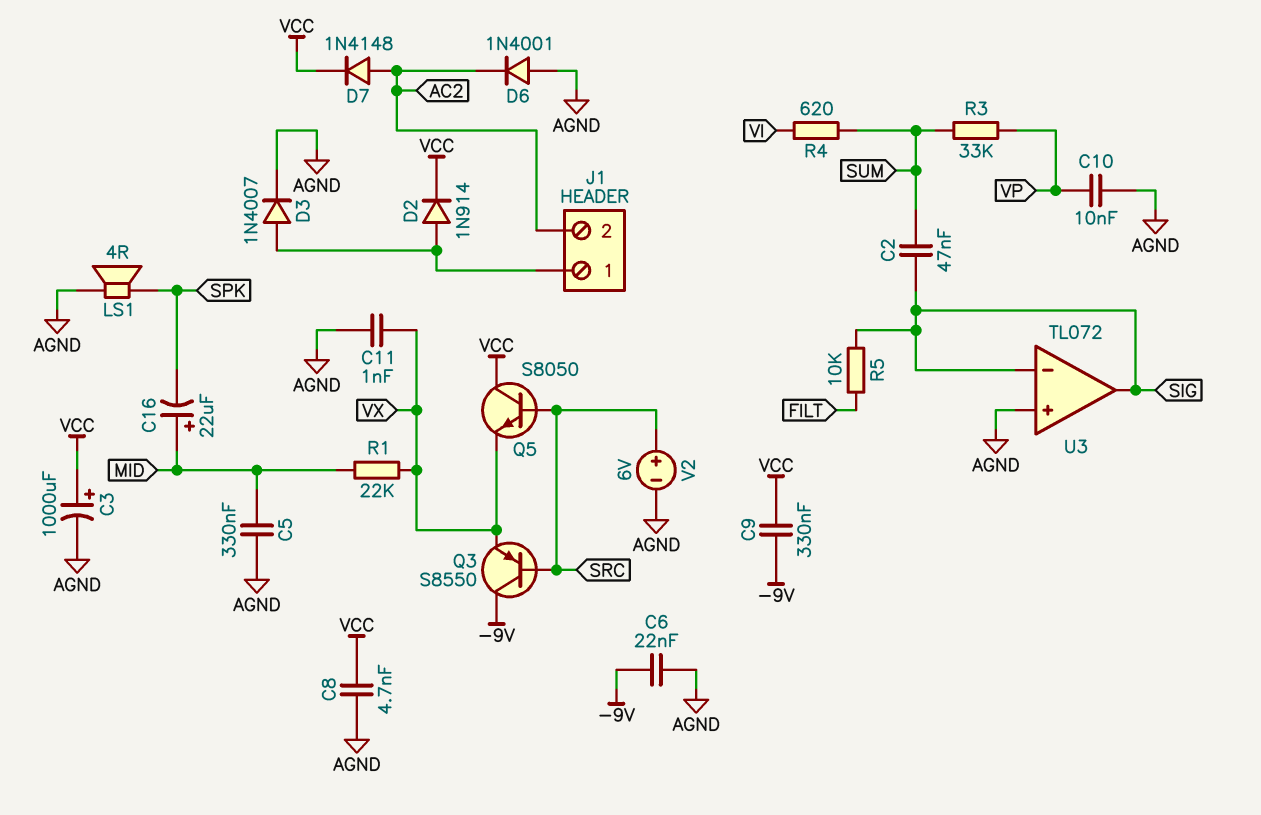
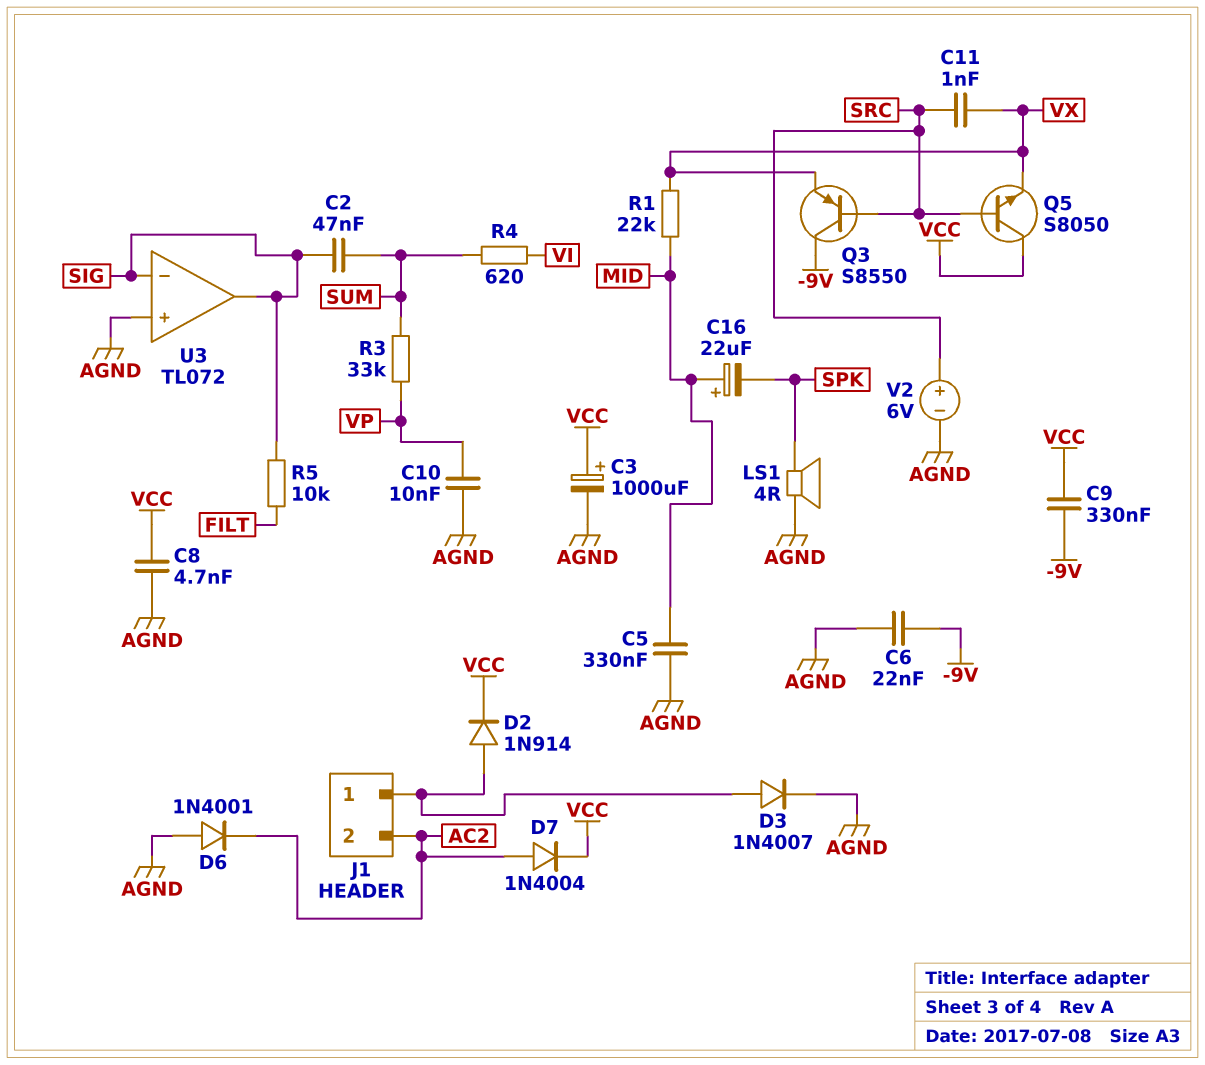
C11: 1nF (AGND, VX) -> 1nF (SRC, VX)
D7: diode 1N4148 (A AC2, K VCC) -> diode 1N4004 (A AC2, K VCC)

